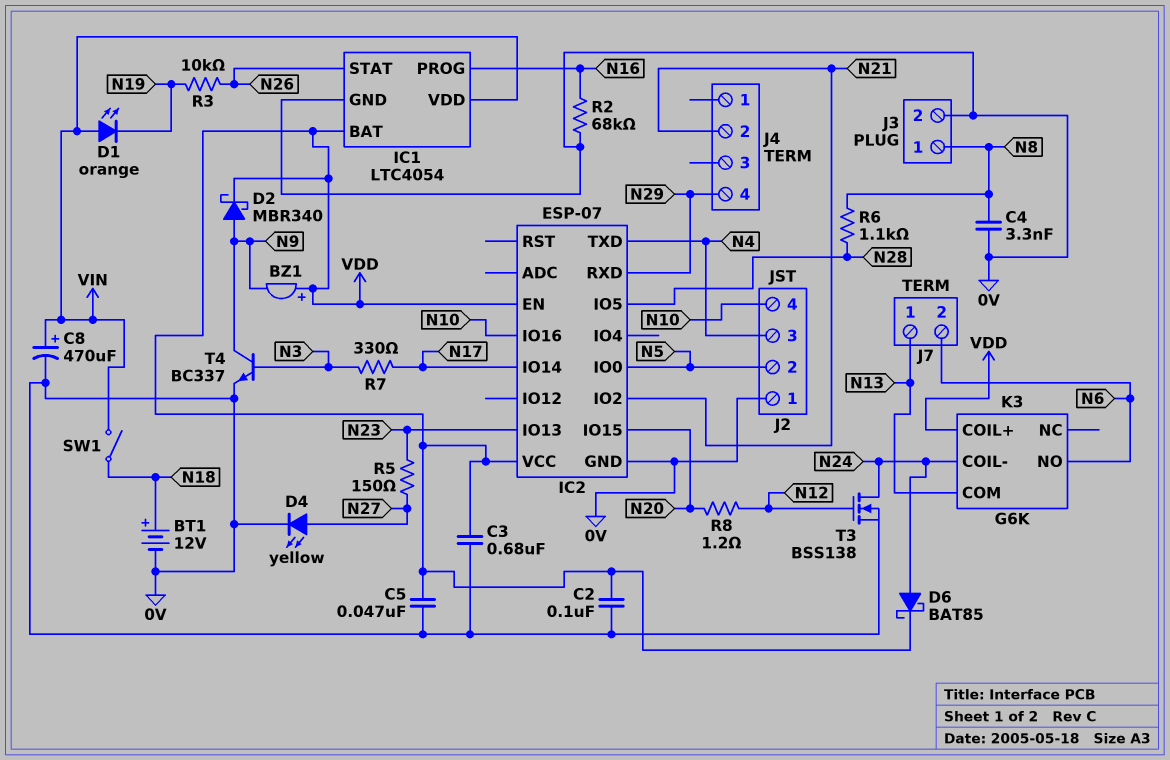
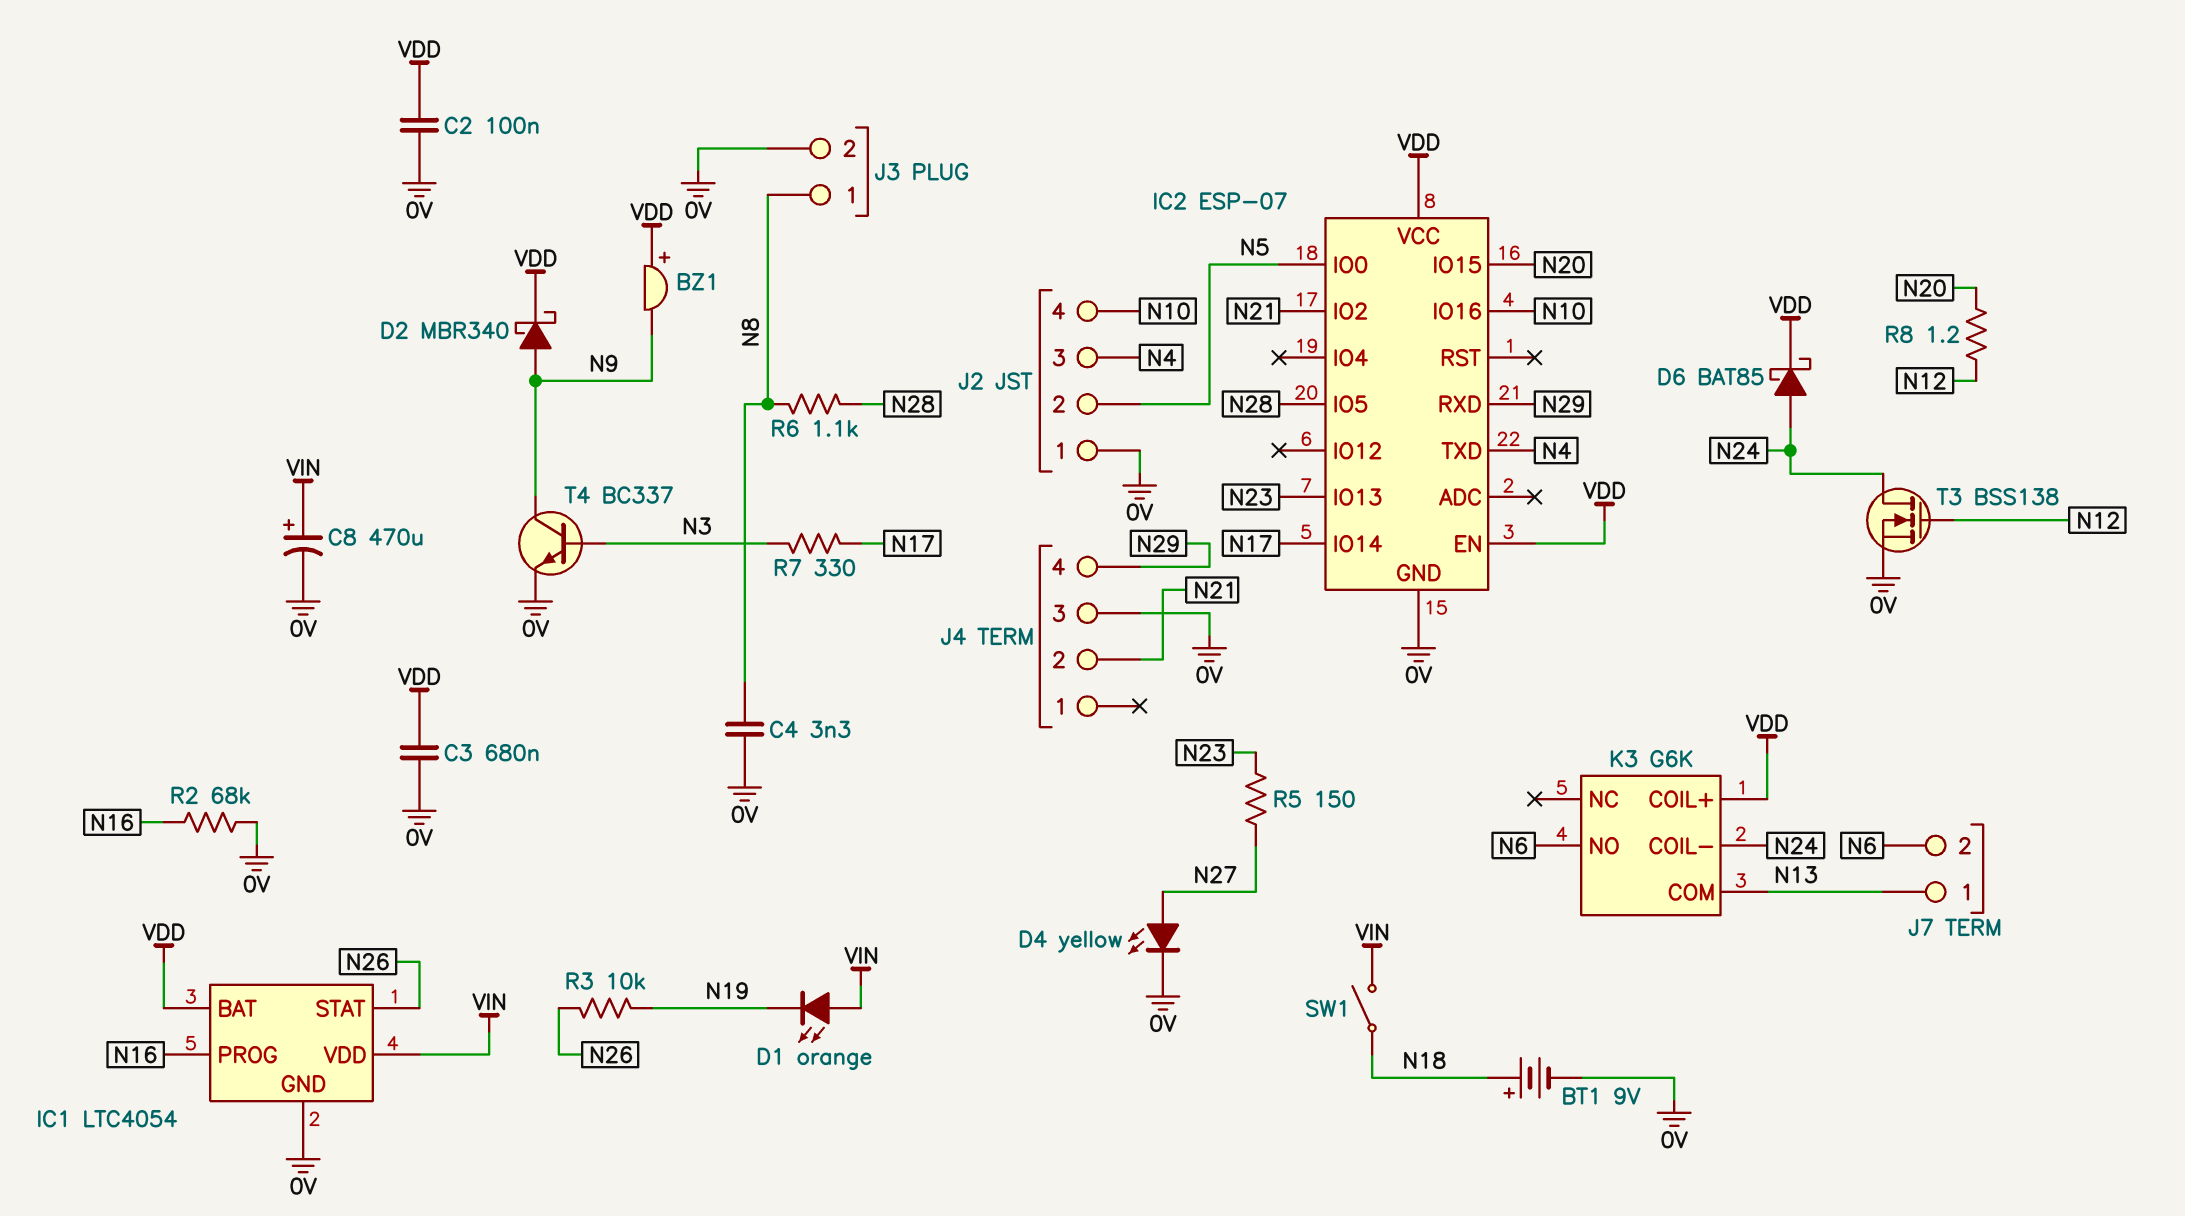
BT1: 12V (plus N18, minus 0V) -> 9V (plus N18, minus 0V)
C5: 47nF (0V, VDD) -> none
J4 pin 3: none -> 0V

